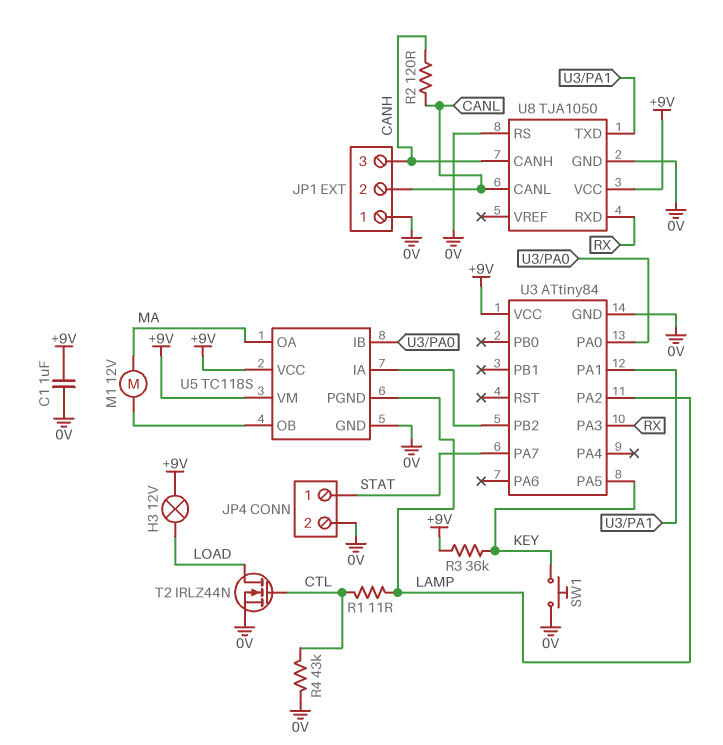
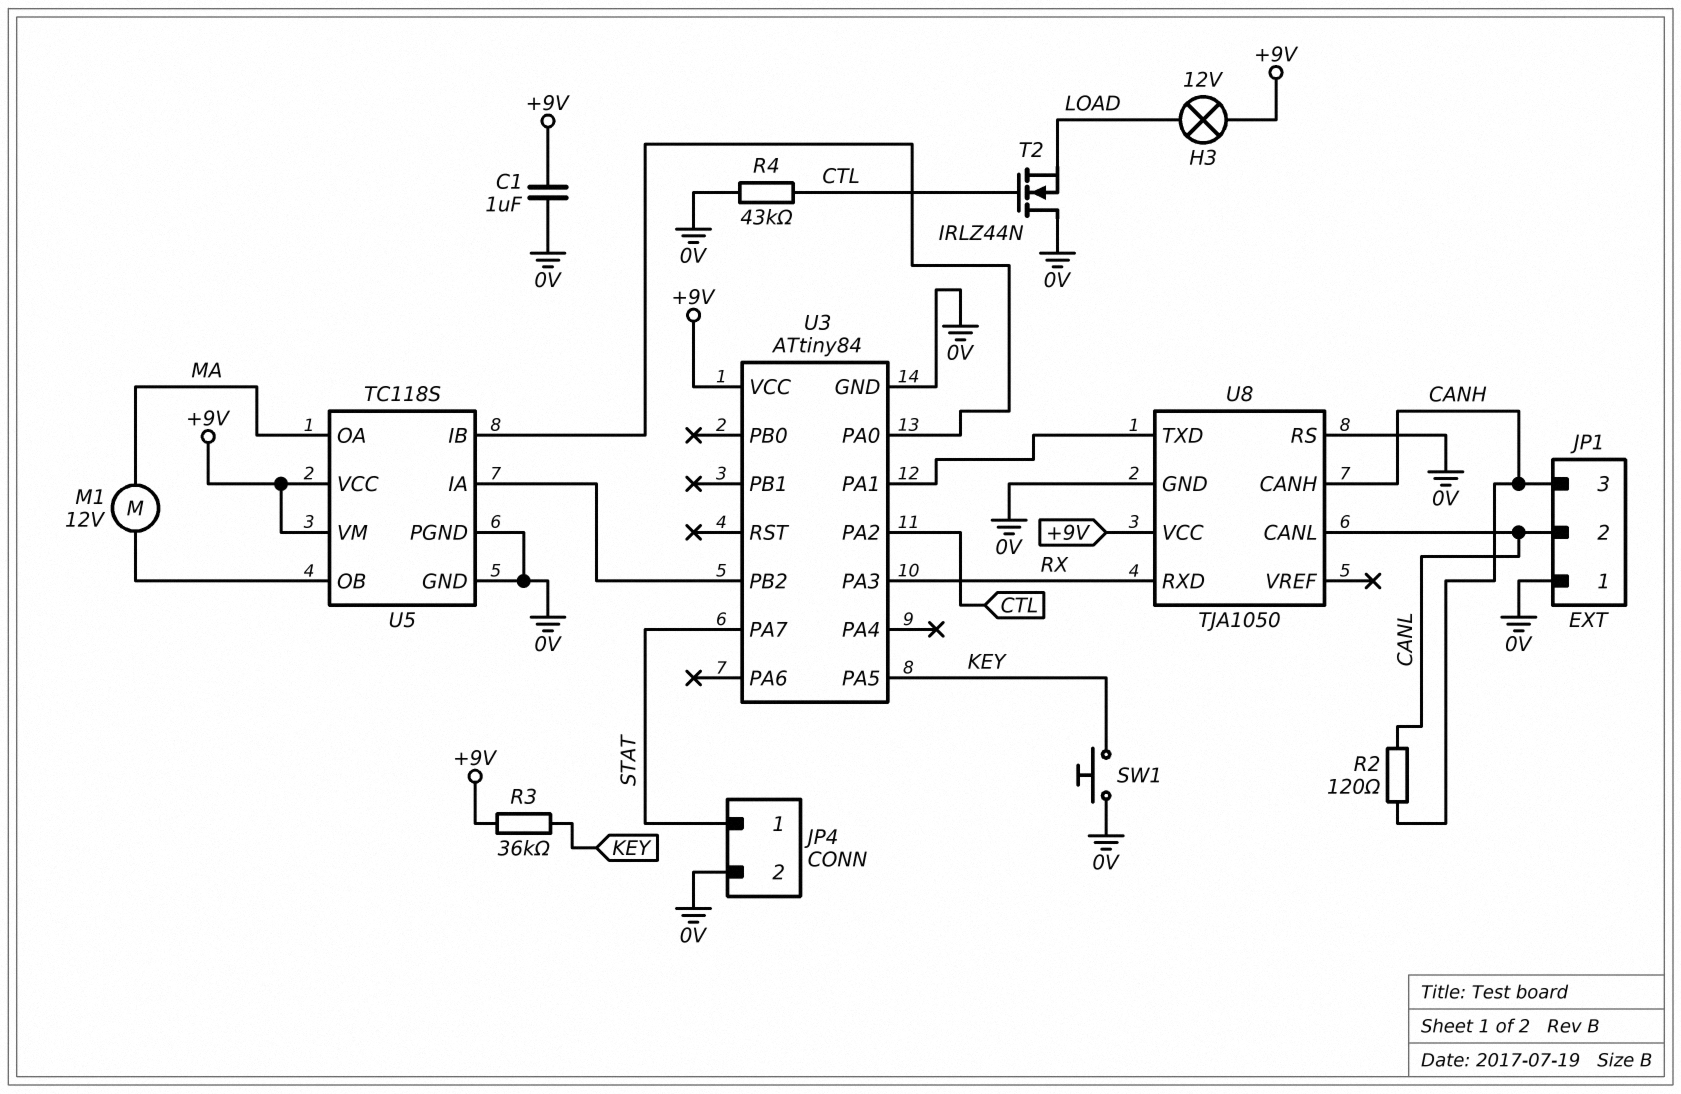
R1: 11 (CTL, LAMP) -> none
T2: NMOS IRLZ44N (G CTL, D LOAD, S 0V) -> NMOS IRLZ44N (G CTL, D 0V, S LOAD)
U3 pin PA2: LAMP -> CTL
U5 pin PGND: LAMP -> 0V

